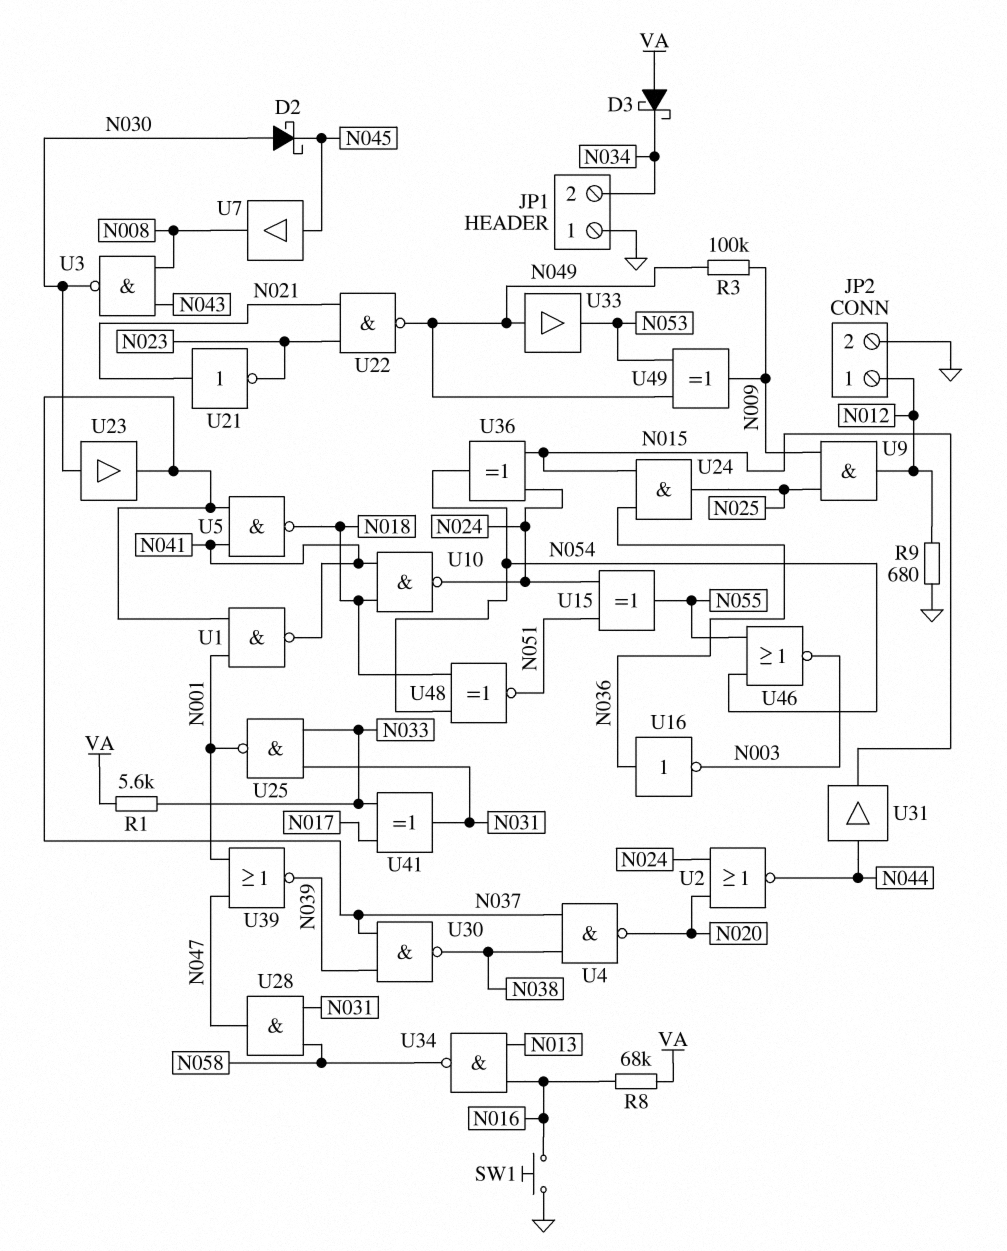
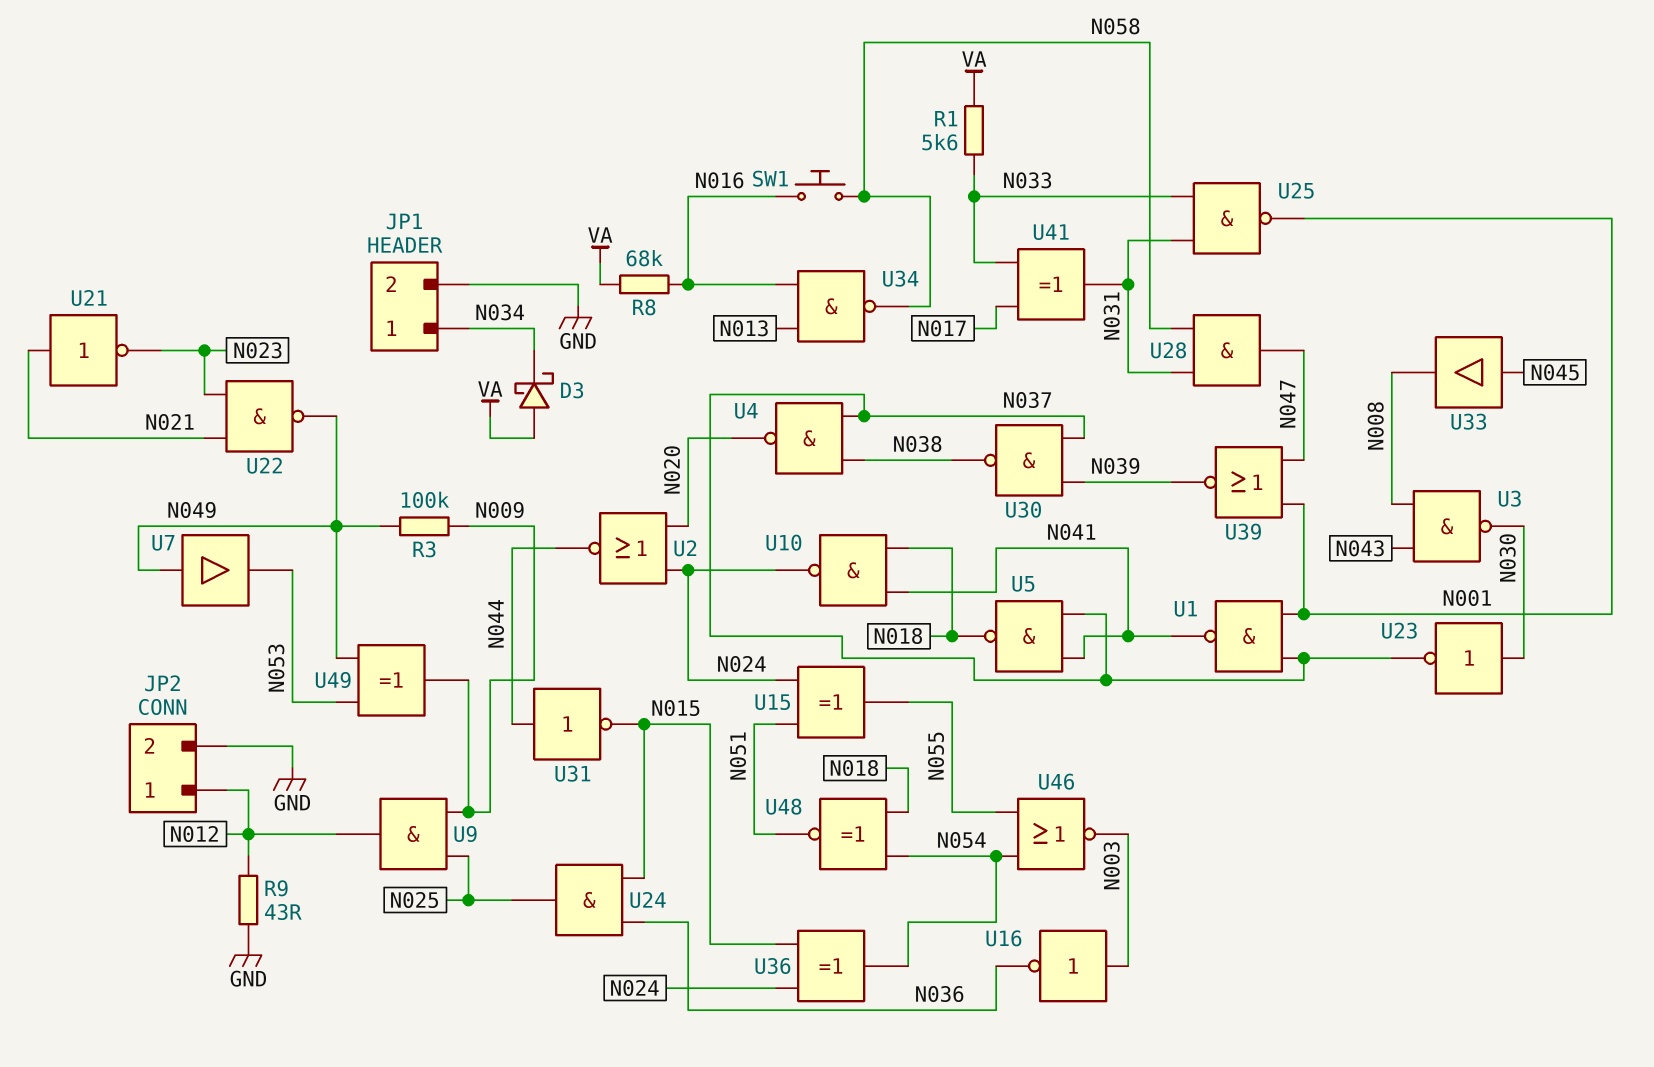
D2: schottky (A N030, K N045) -> none
JP1 pin 1: GND -> N034
JP1 pin 2: N034 -> GND
R9: 680 (GND, N012) -> 43 (GND, N012)
SW1: button (GND, N016) -> button (N016, N058)
U7: buffer (in N045, out N008) -> buffer (in N049, out N053)
U16: NOT (in N036, out N003) -> NOT (in N003, out N036)
U23: buffer (in N030, out N037) -> NOT (in N030, out N037)
U31: buffer (in N044, out N015) -> NOT (in N044, out N015)
U33: buffer (in N049, out N053) -> buffer (in N045, out N008)

